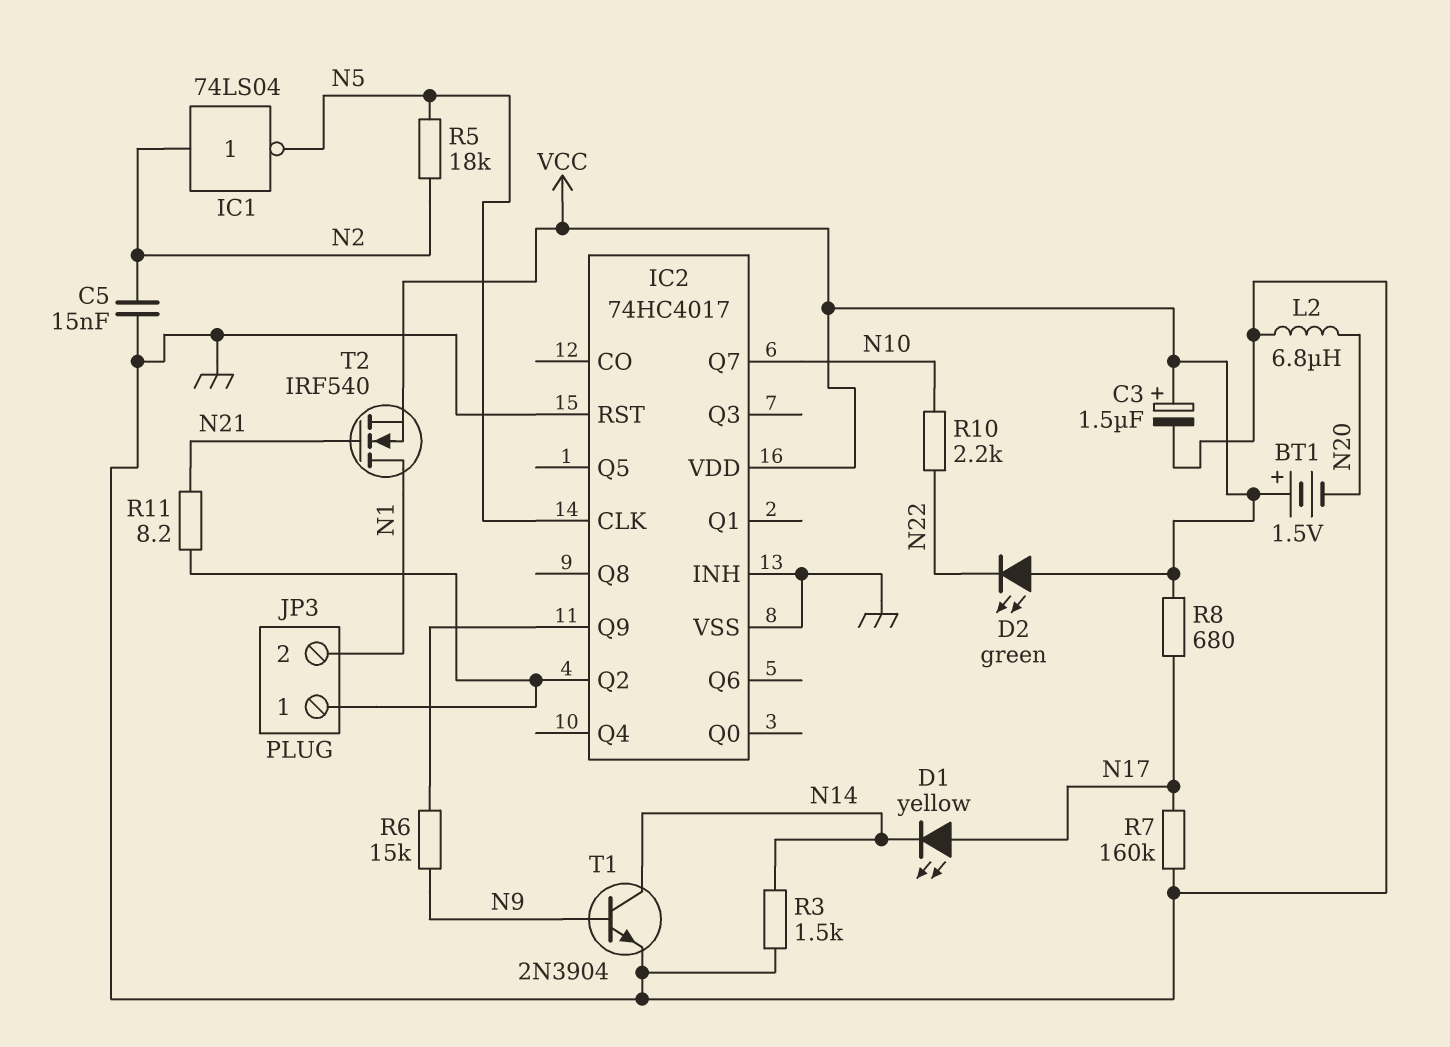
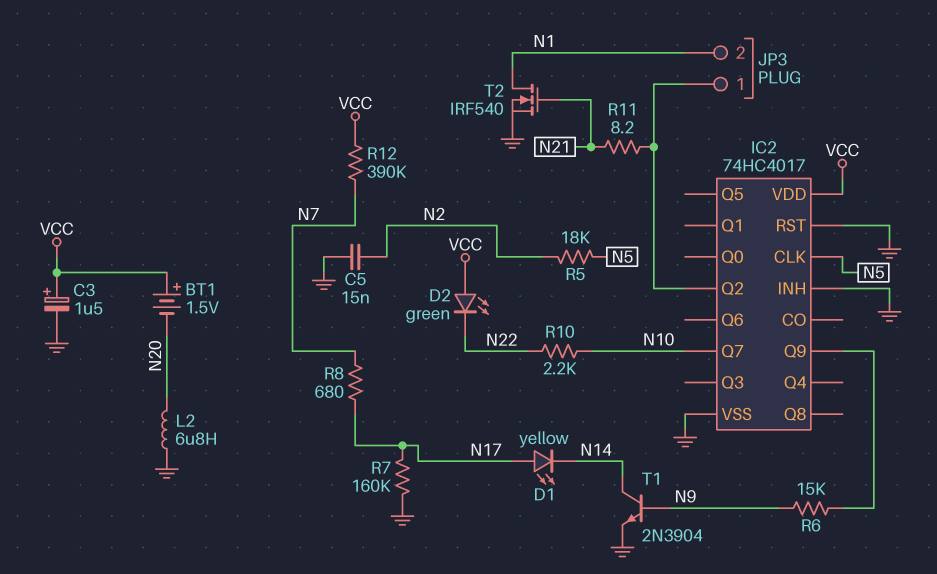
IC1: NOT 74LS04 (in N2, out N5) -> none
R3: 1.5k (GND, N14) -> none
R8: 680 (N17, VCC) -> 680 (N7, N17)
R12: none -> 390k (N7, VCC)
T2: NMOS IRF540 (G N21, D N1, S VCC) -> NMOS IRF540 (G N21, D N1, S GND)

